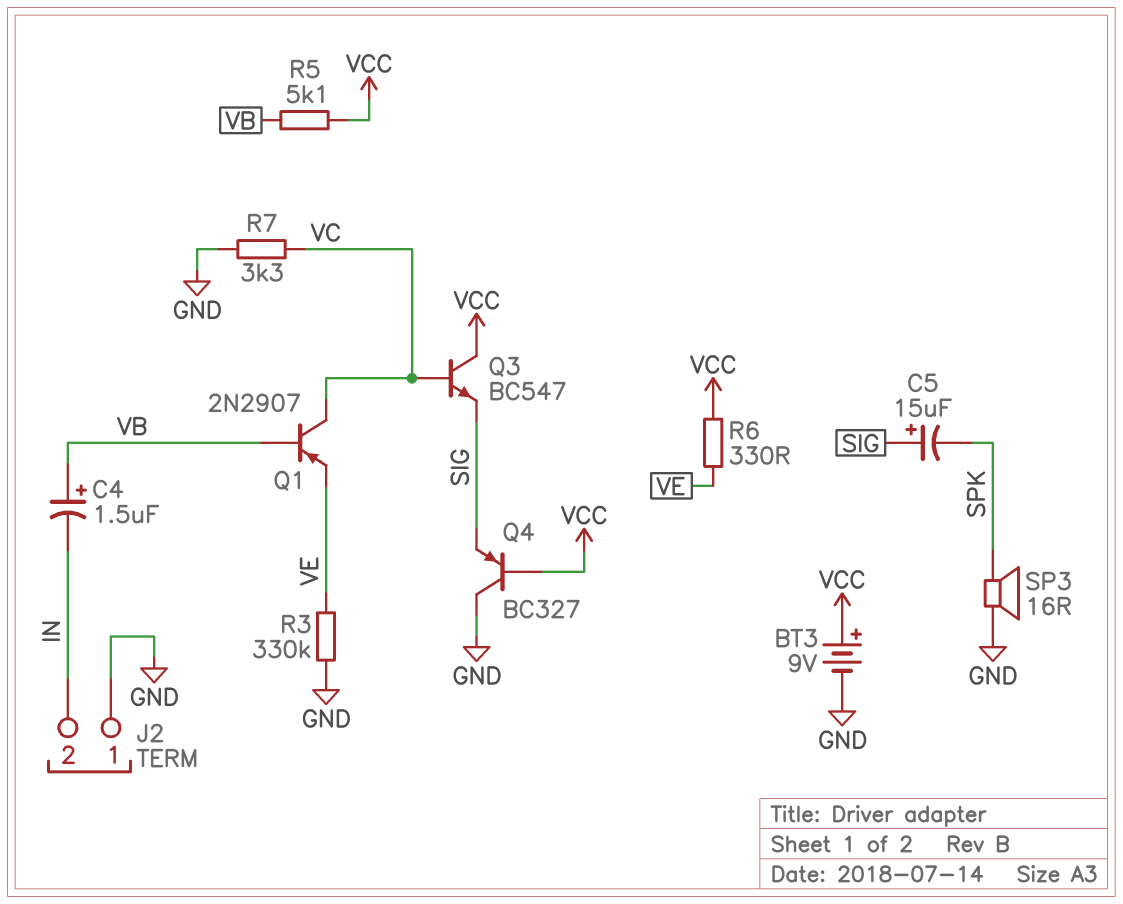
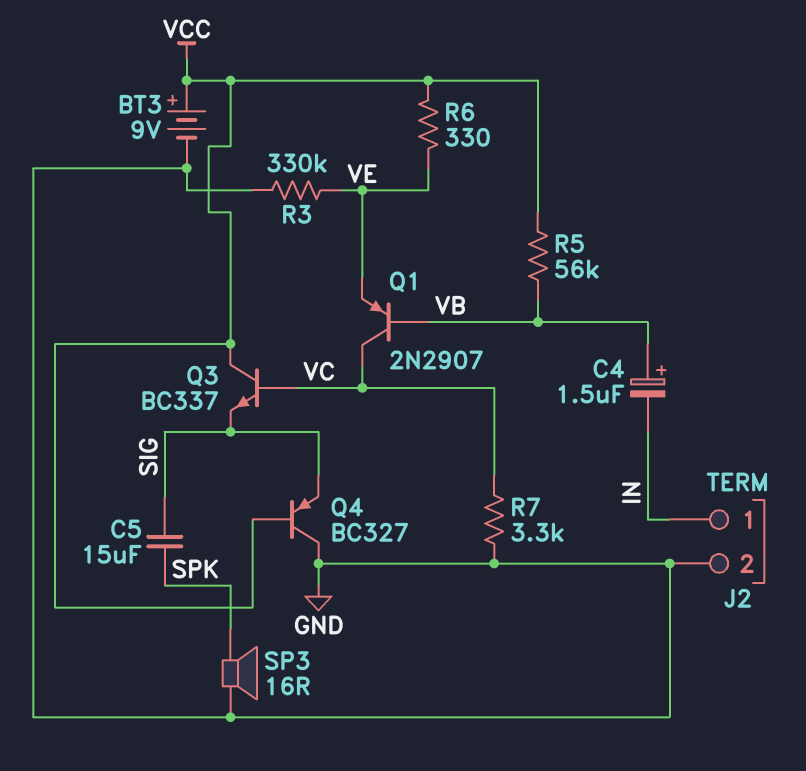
C5: 15uF (plus SIG, minus SPK) -> 15uF (SIG, SPK)
J2 pin 1: GND -> IN
J2 pin 2: IN -> GND
Q3: NPN BC547 (B VC, C VCC, E SIG) -> NPN BC337 (B VC, C VCC, E SIG)
R5: 5.1k (VB, VCC) -> 56k (VB, VCC)

